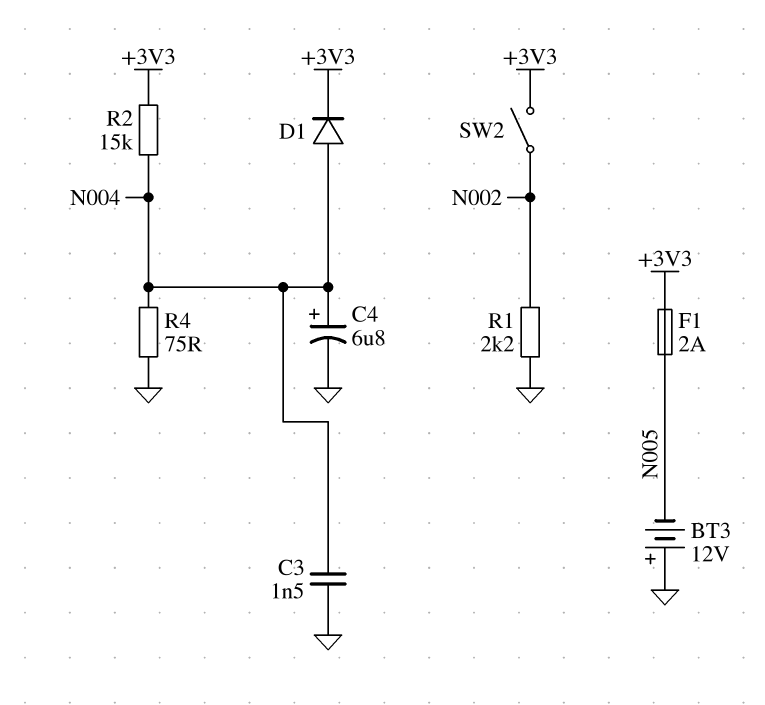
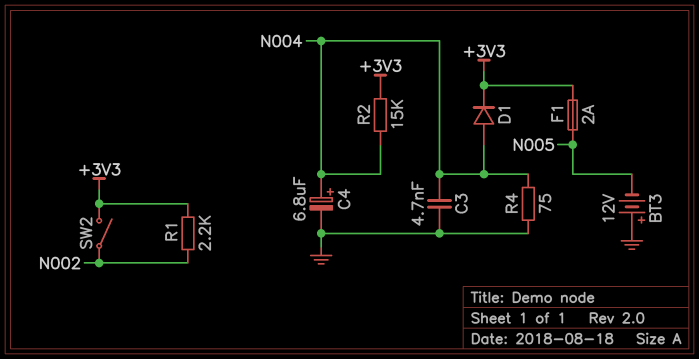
C3: 1.5nF (GND, N004) -> 4.7nF (GND, N004)
R1: 2.2k (GND, N002) -> 2.2k (+3V3, N002)

